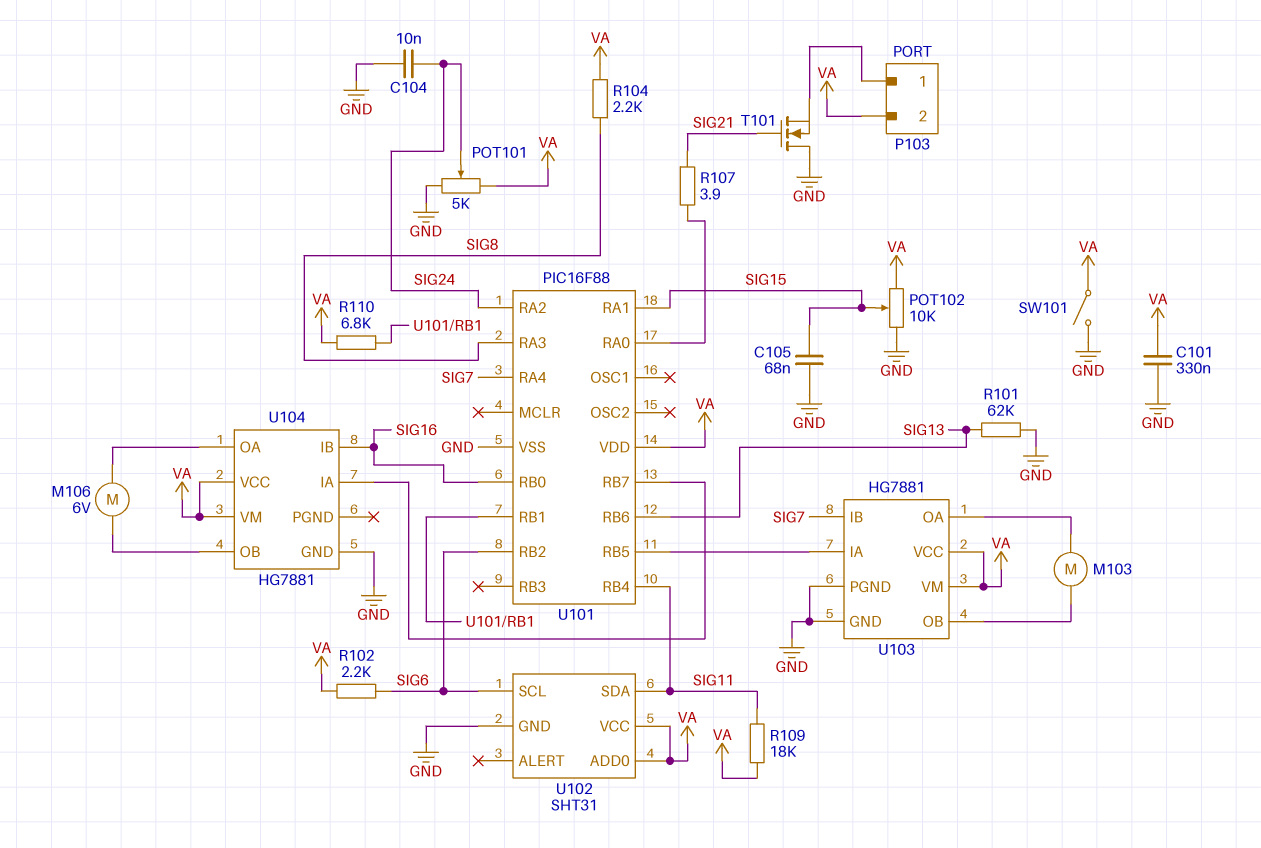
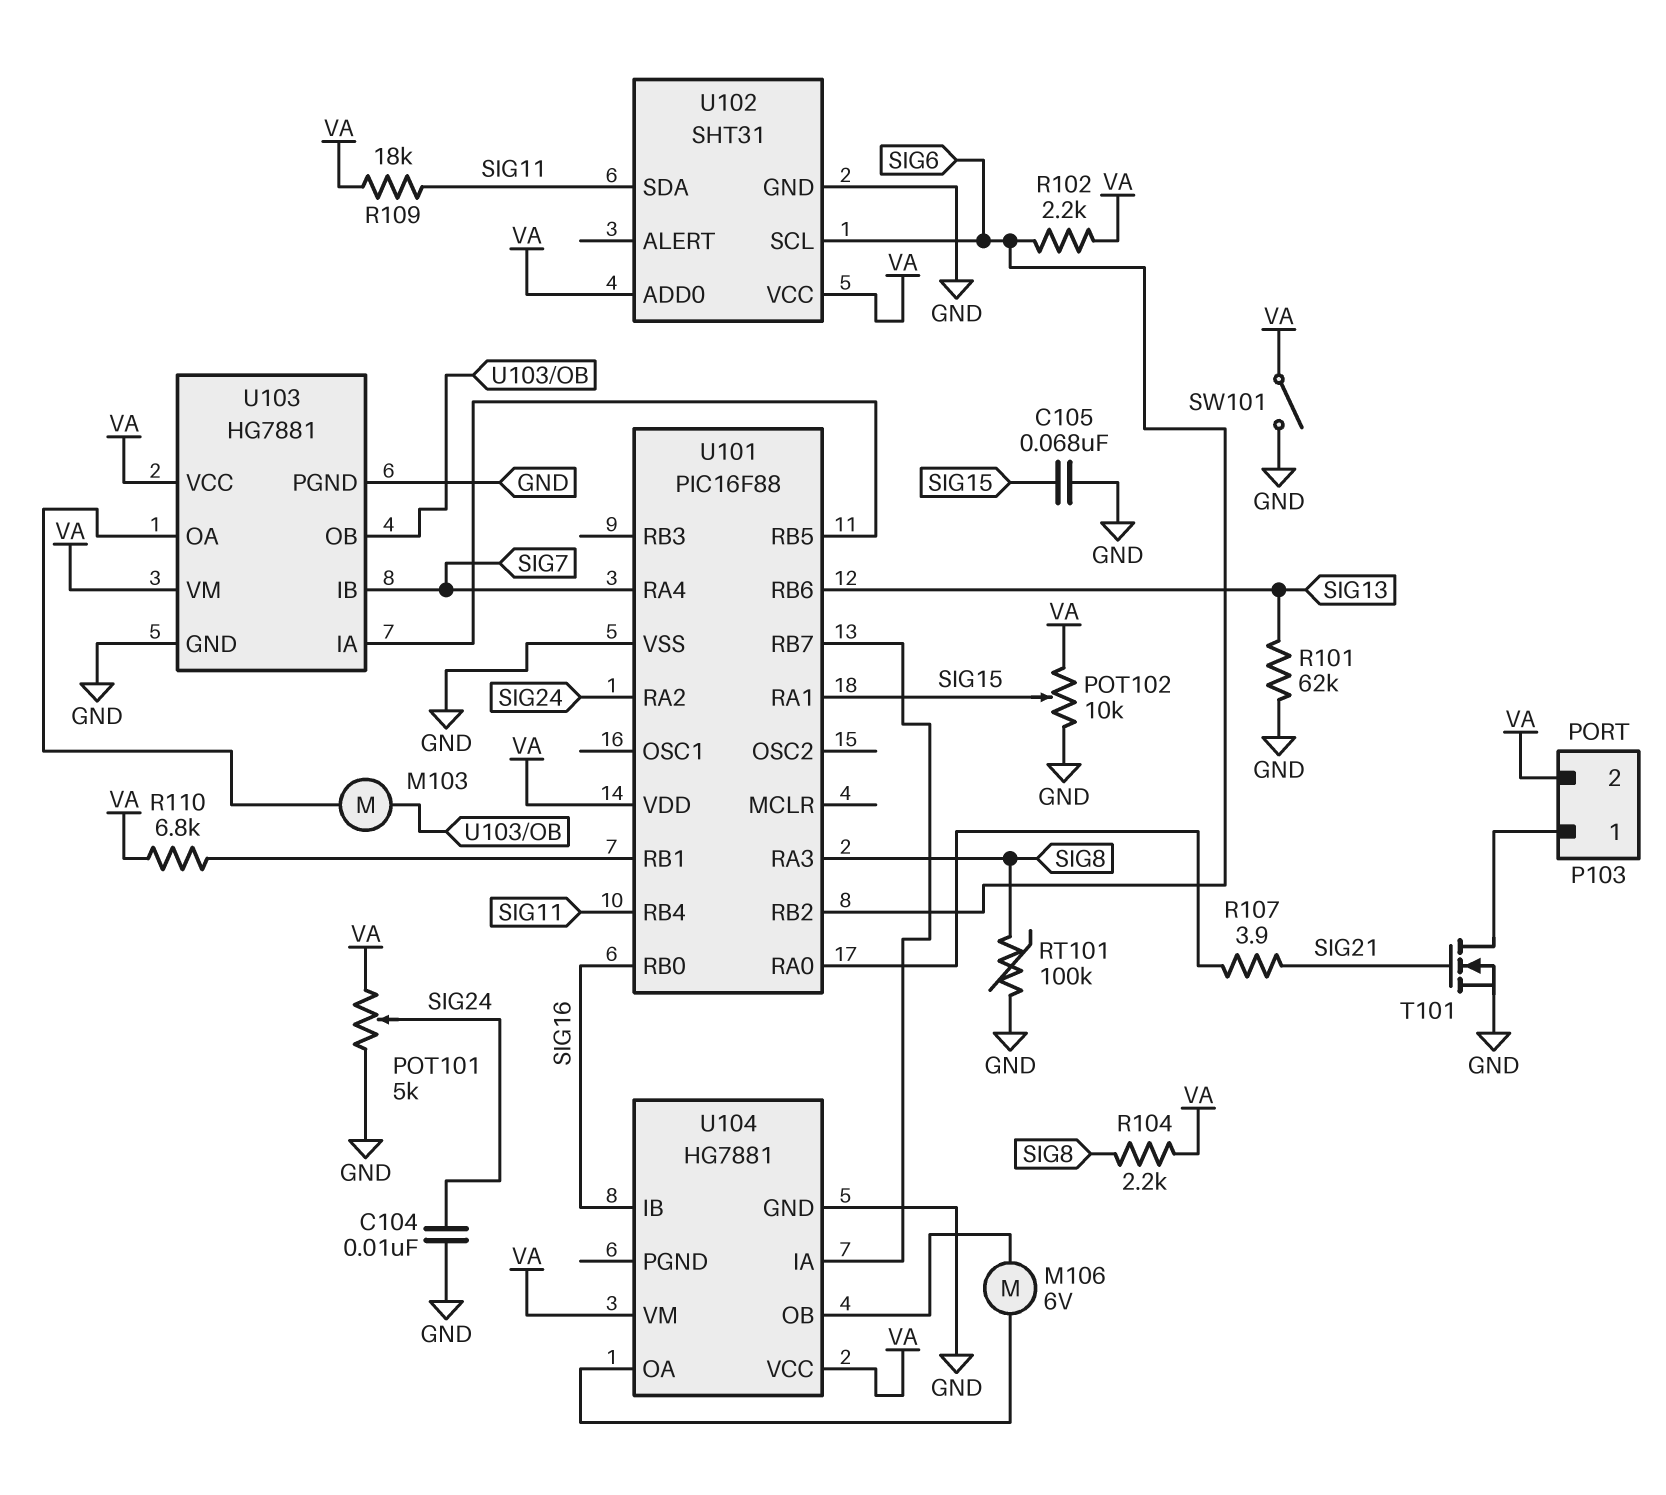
C101: 330nF (GND, VA) -> none
RT101: none -> 100k (GND, SIG8)
T101: NMOS (G SIG21, D GND, S P103/1) -> NMOS (G SIG21, D P103/1, S GND)

